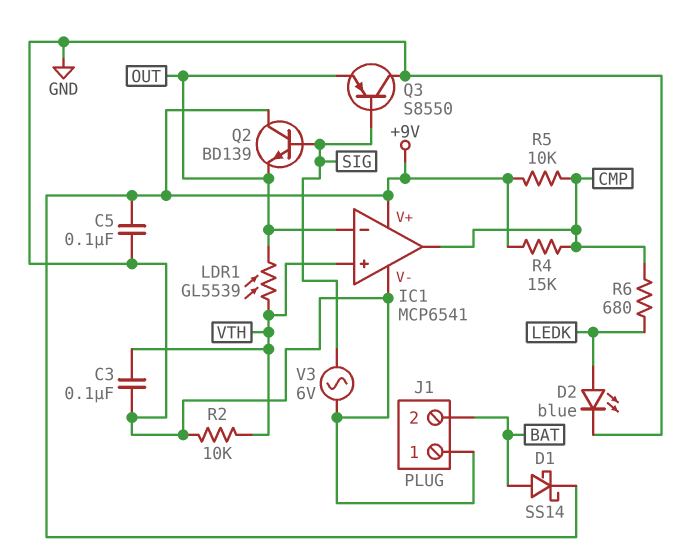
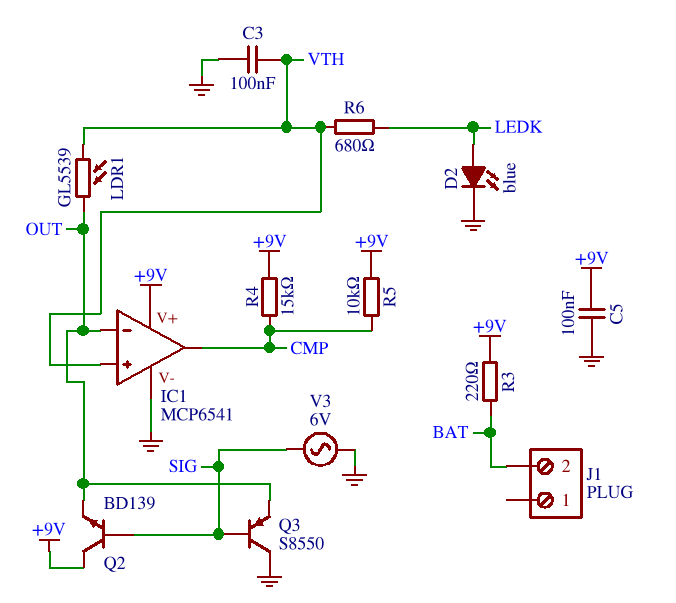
D1: schottky SS14 (A BAT, K +9V) -> none
J1 pin 1: GND -> none
R2: 10k (GND, VTH) -> none
R3: none -> 220 (+9V, BAT)
R6: 680 (CMP, LEDK) -> 680 (LEDK, VTH)

